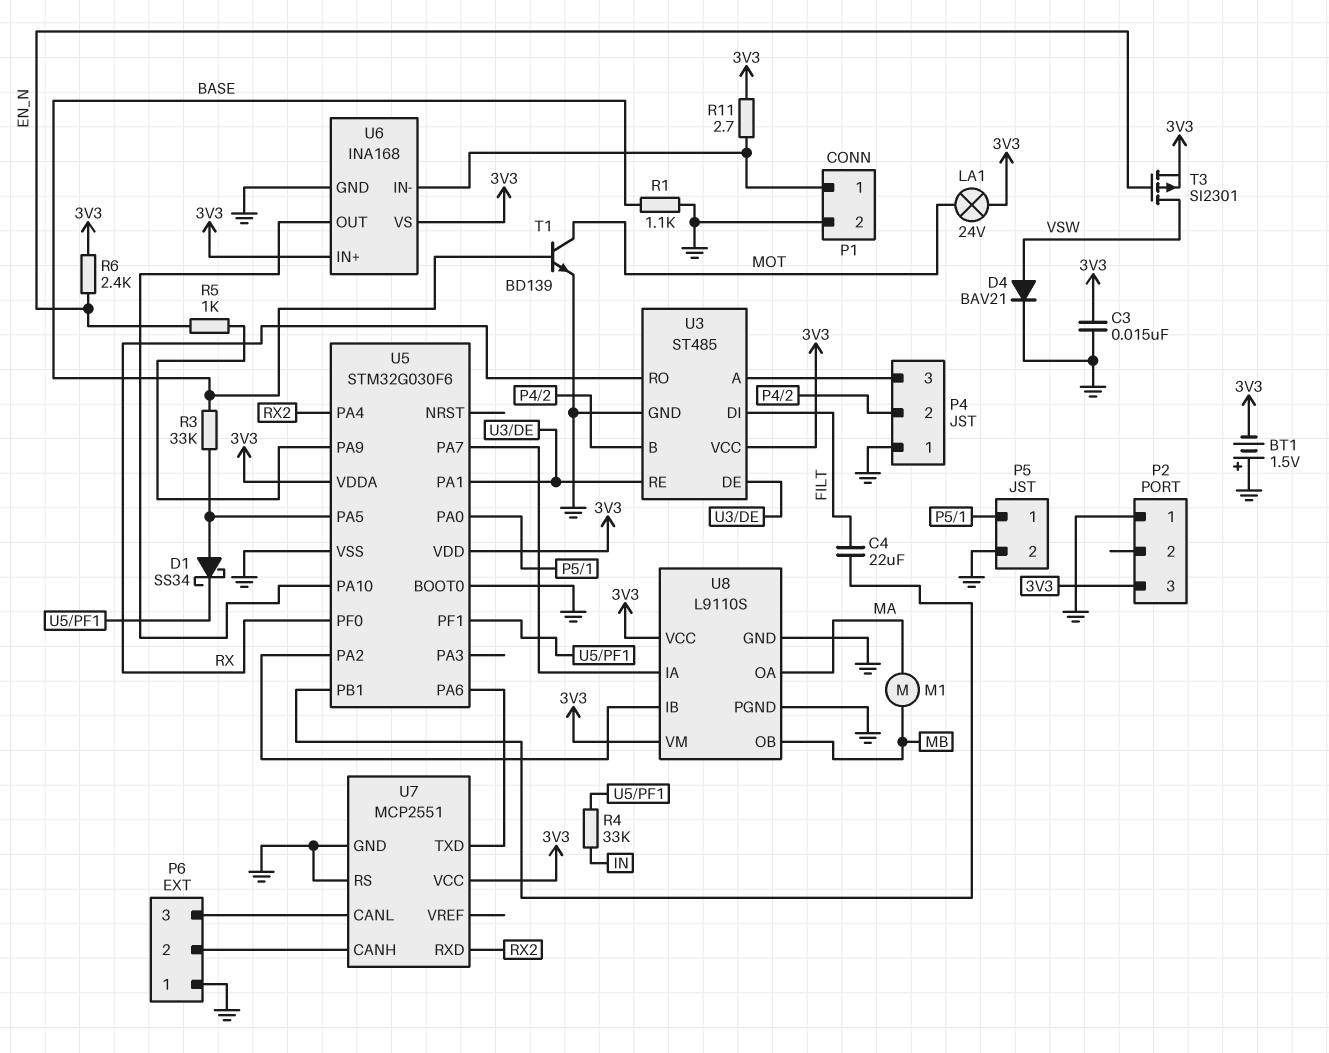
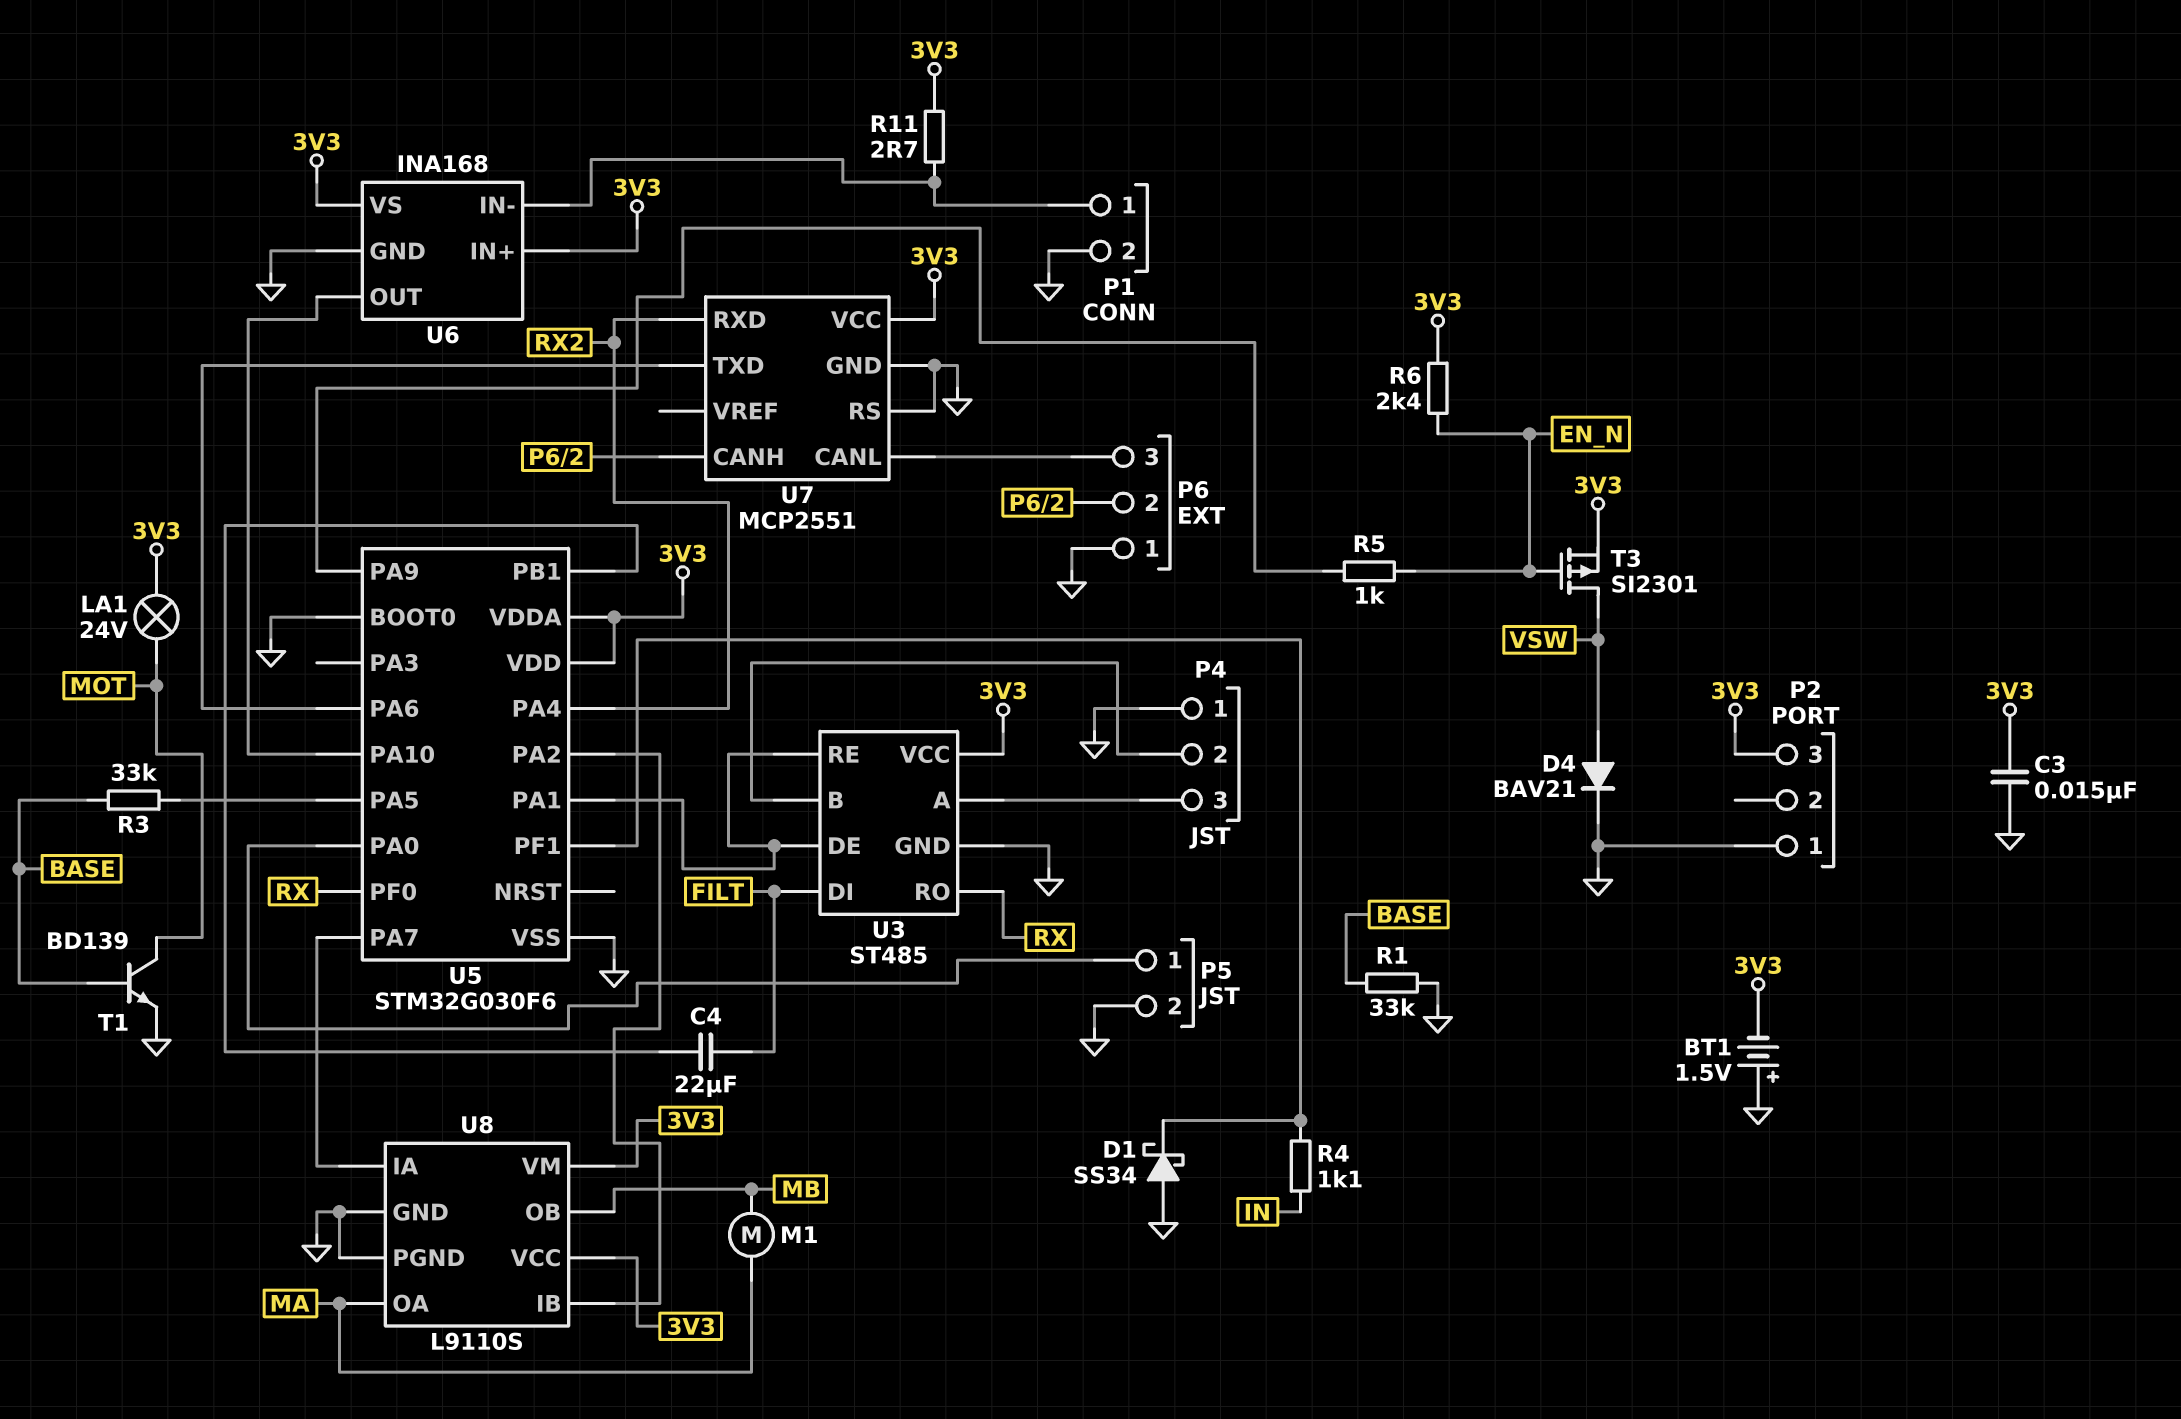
D1: schottky SS34 (A U5/PA5, K U5/PF1) -> schottky SS34 (A GND, K U5/PF1)
R1: 1.1k (BASE, GND) -> 33k (BASE, GND)
R4: 33k (IN, U5/PF1) -> 1.1k (IN, U5/PF1)

